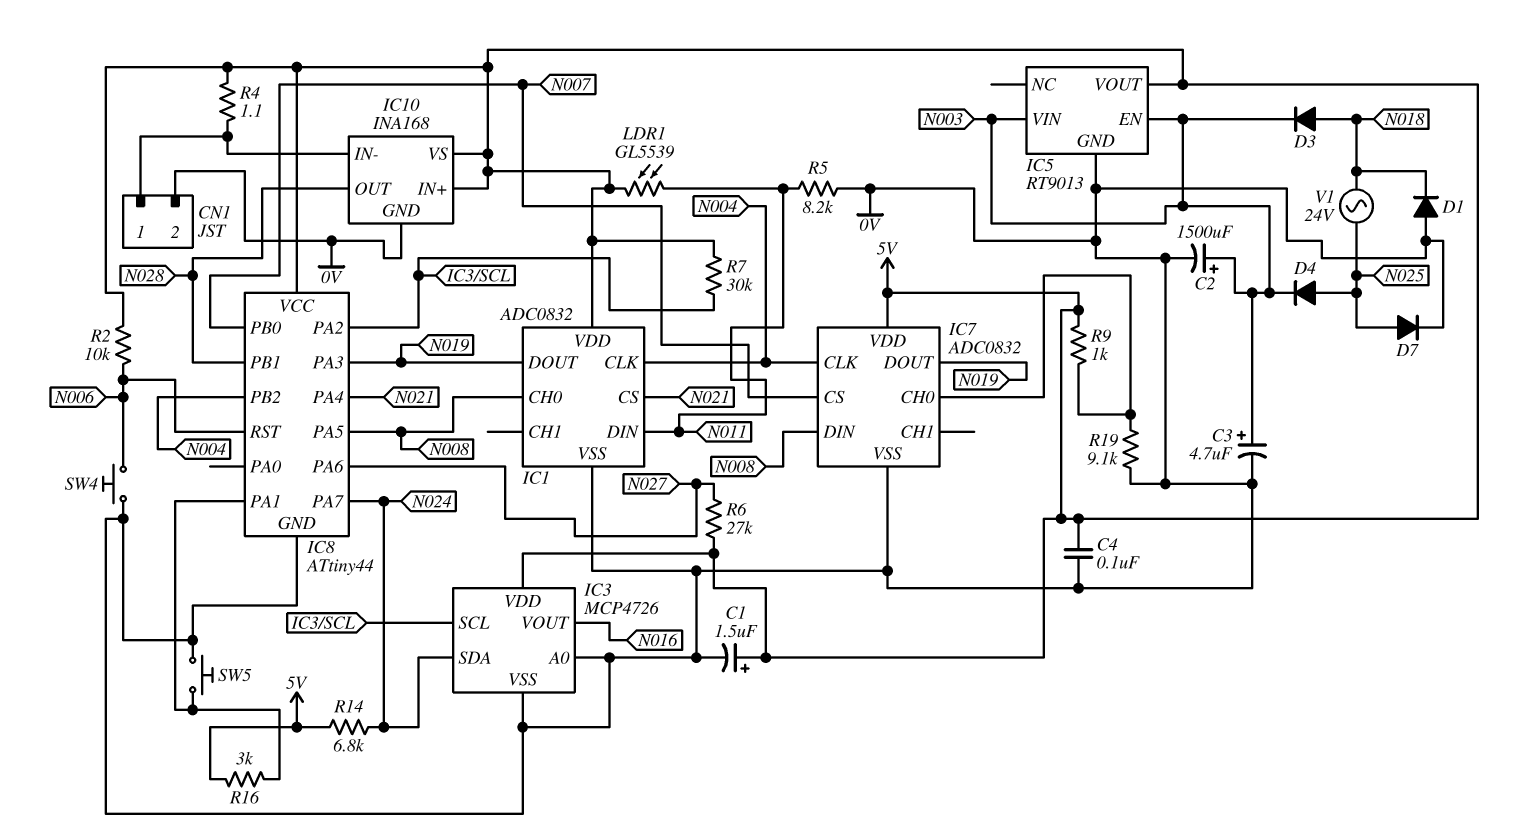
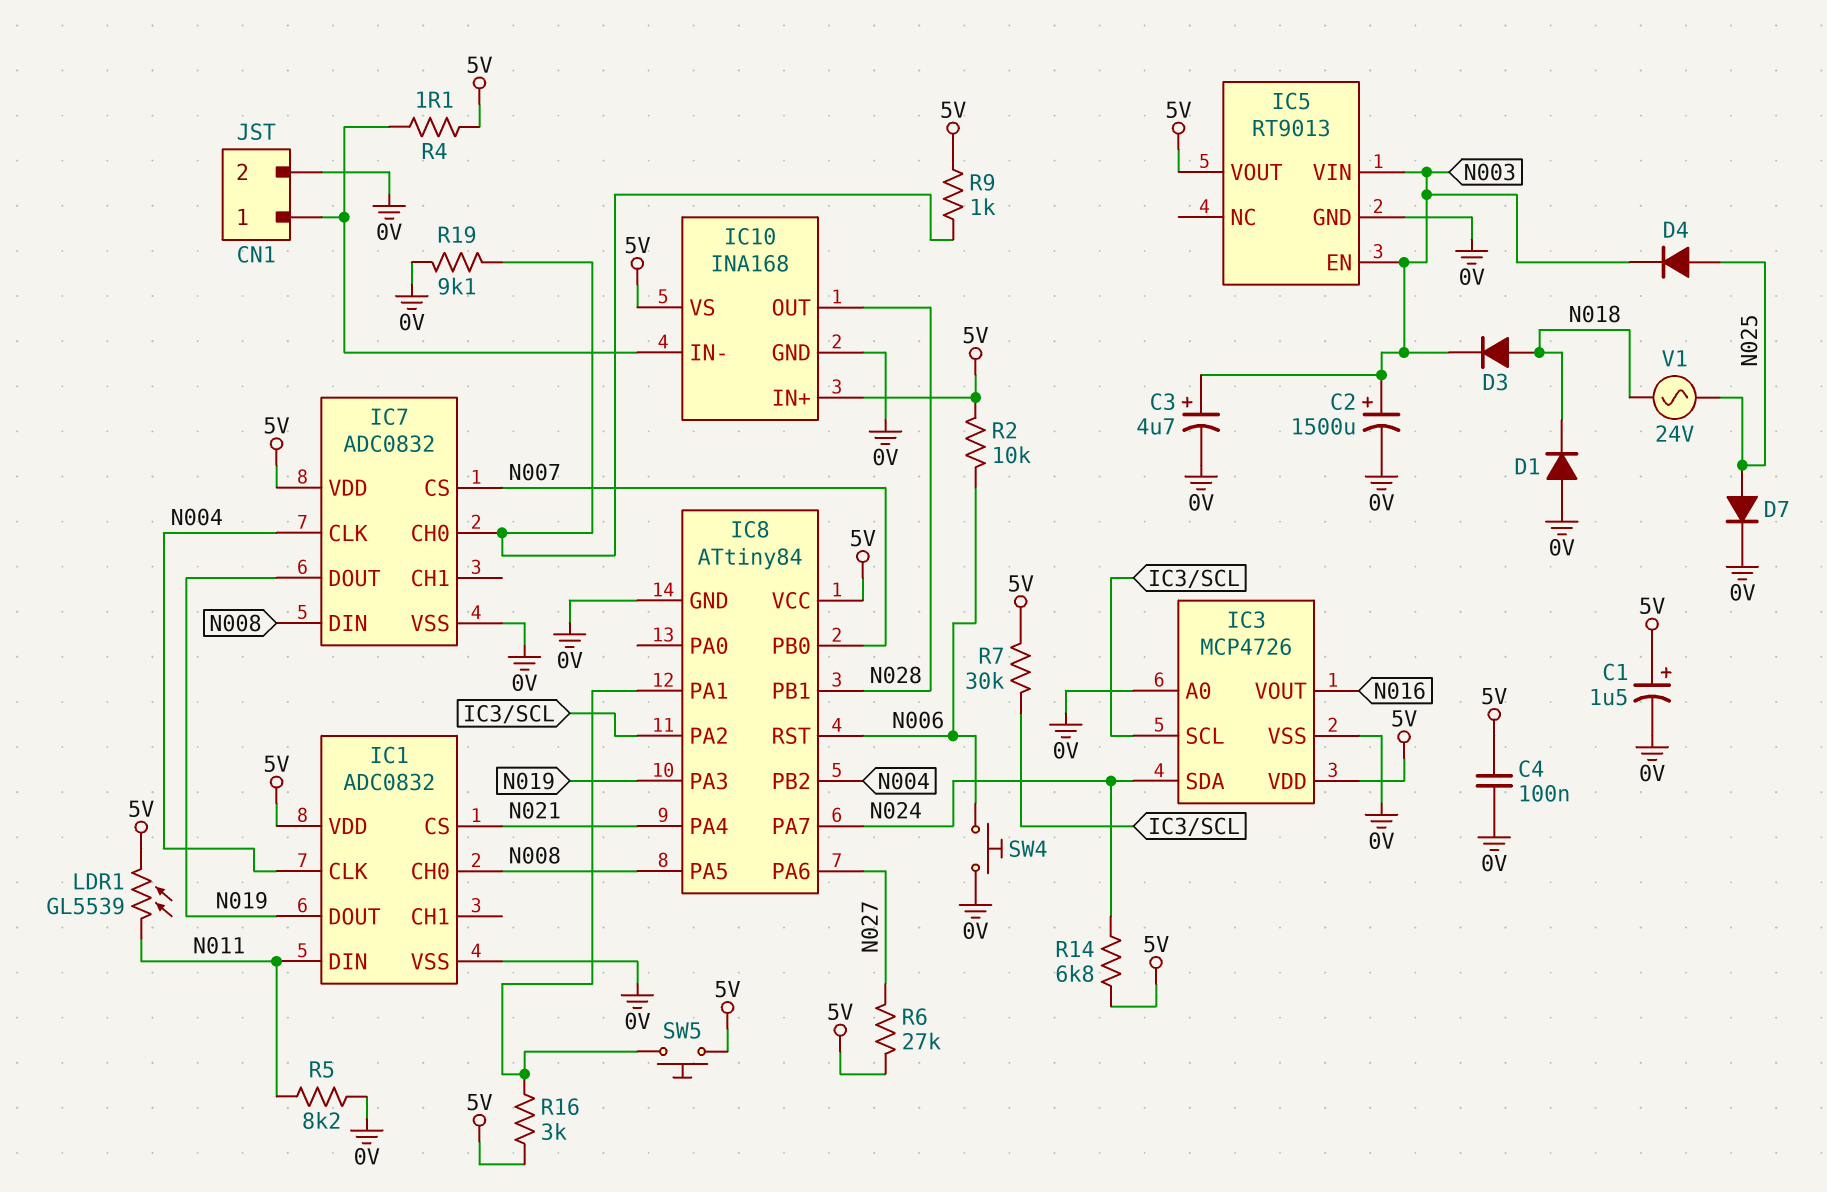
IC8: ATtiny44 -> ATtiny84
SW5: button (0V, IC8/PA1) -> button (5V, IC8/PA1)

